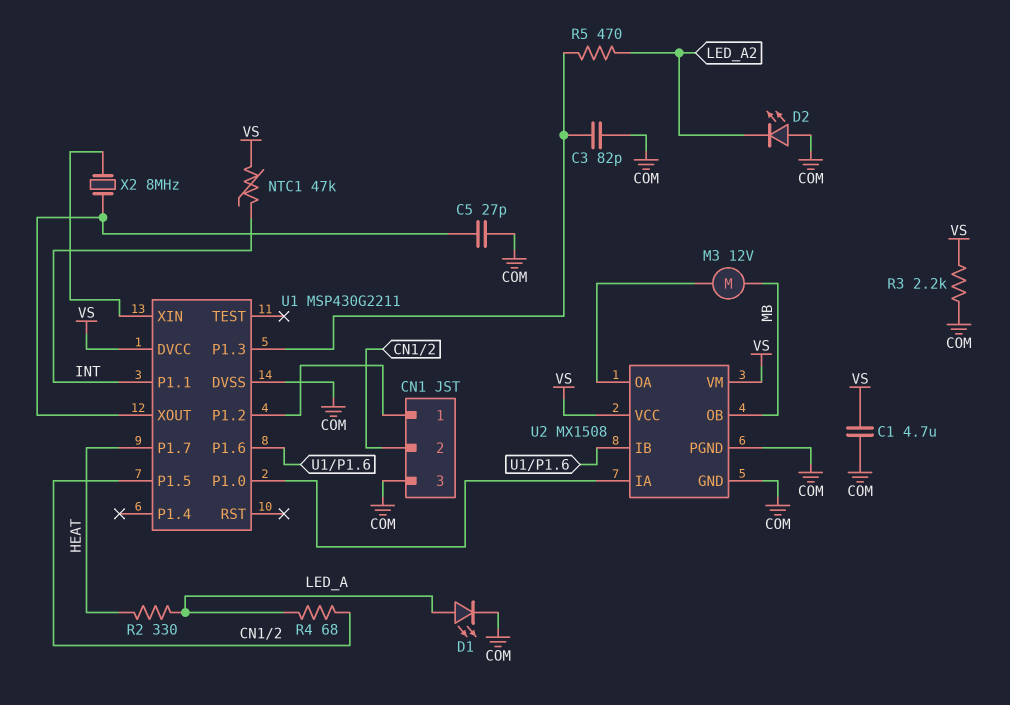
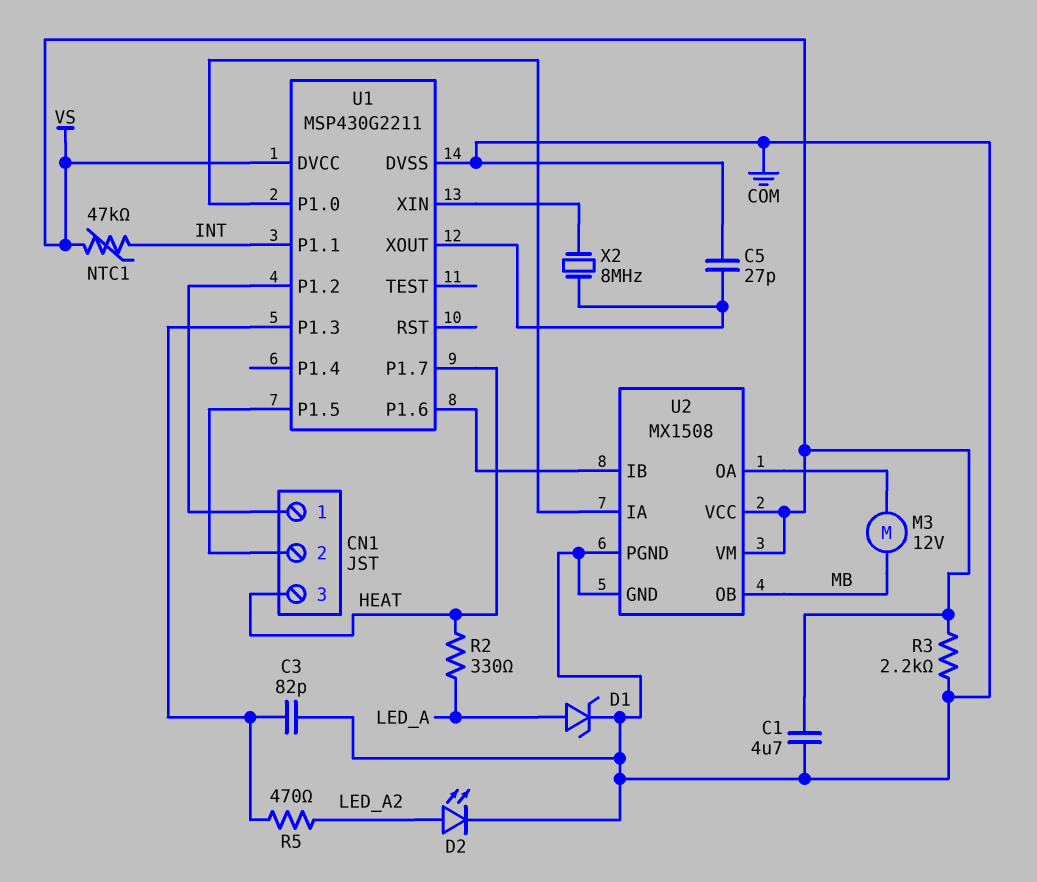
CN1 pin 3: COM -> HEAT
D1: LED (A LED_A, K COM) -> zener (A LED_A, K COM)
D2: LED (A COM, K LED_A2) -> LED (A LED_A2, K COM)
R4: 68 (CN1/2, LED_A) -> none

